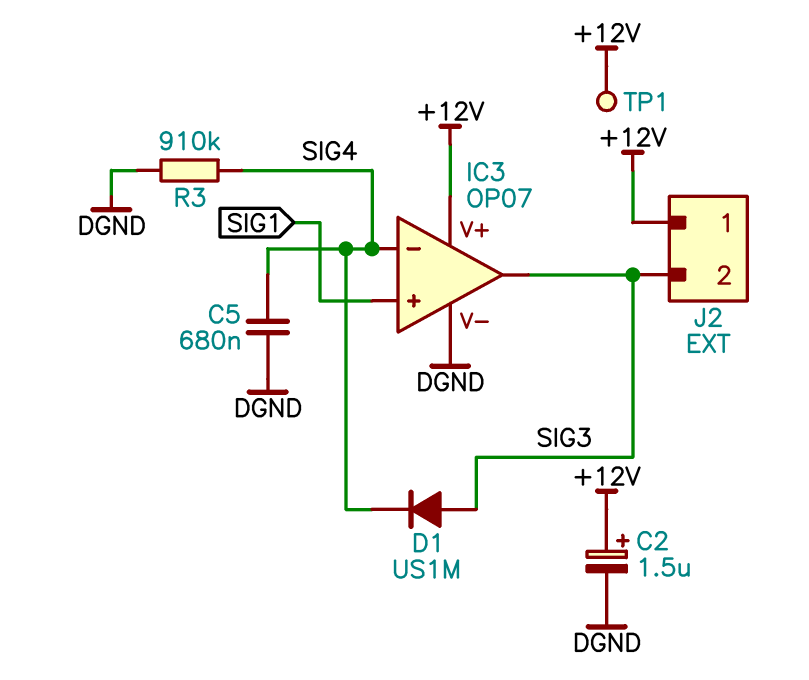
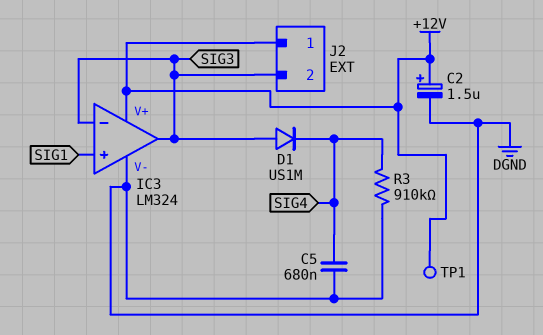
IC3: OP07 -> LM324
IC3 pin in-: SIG4 -> SIG3

